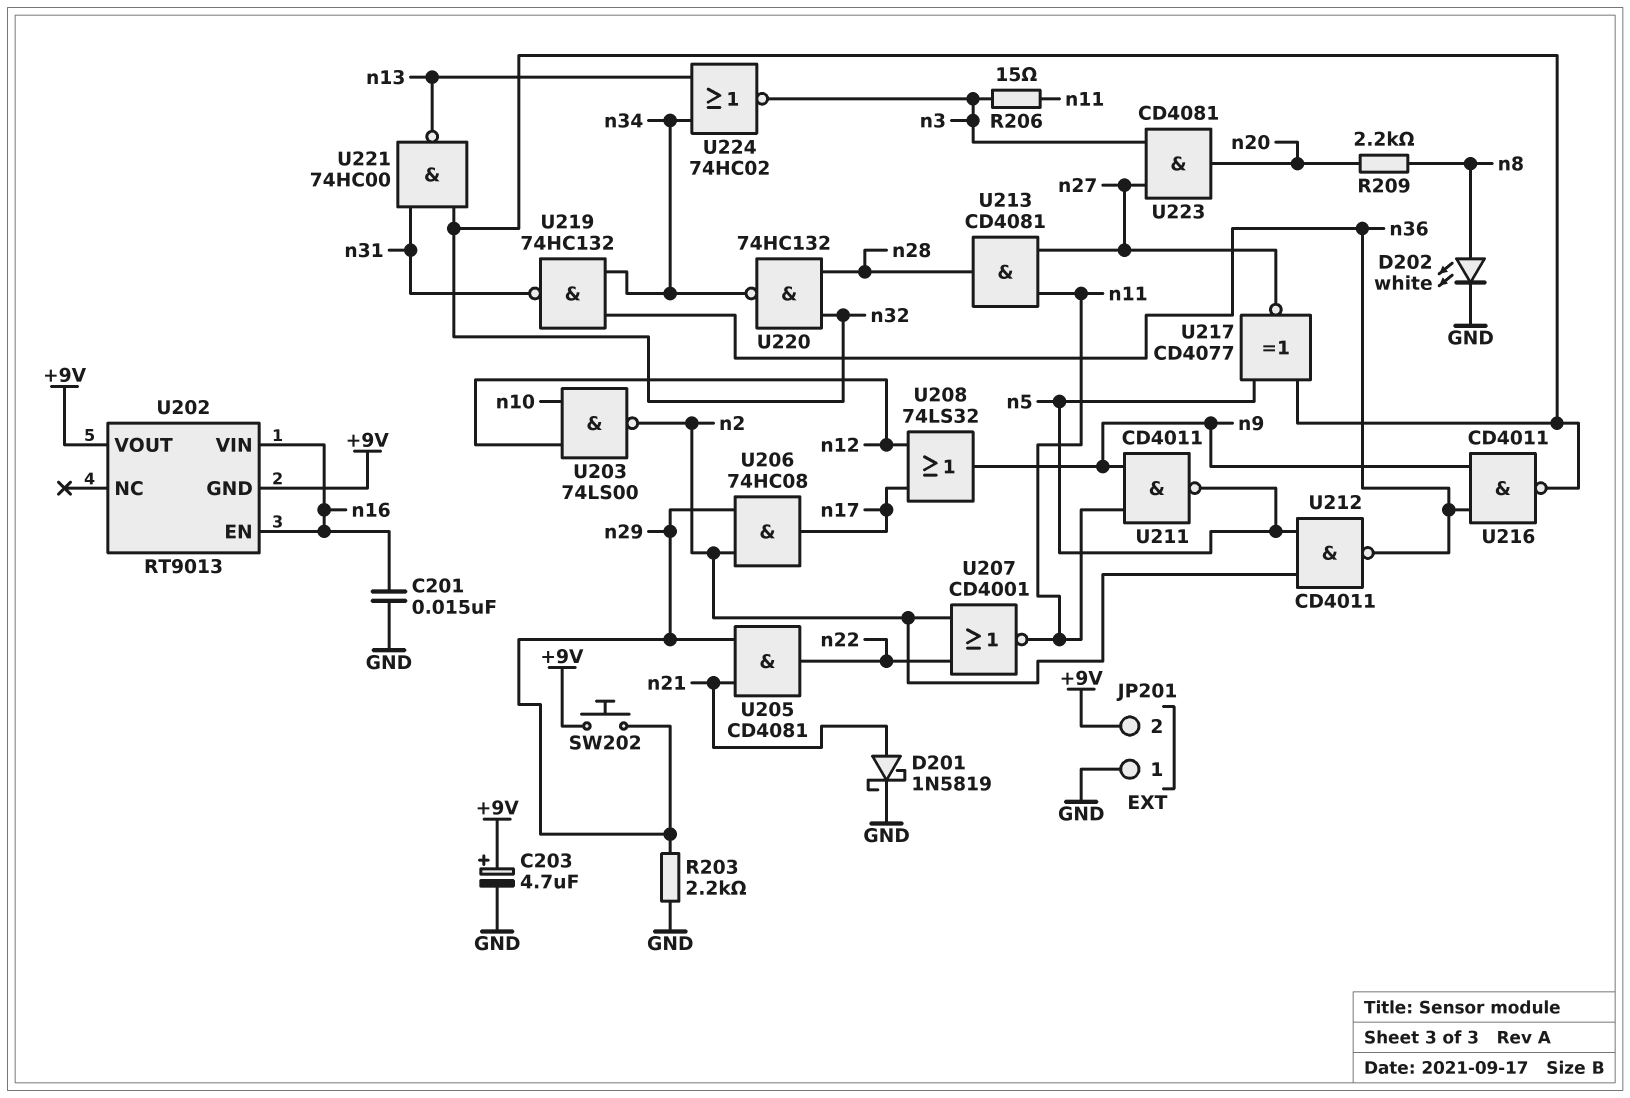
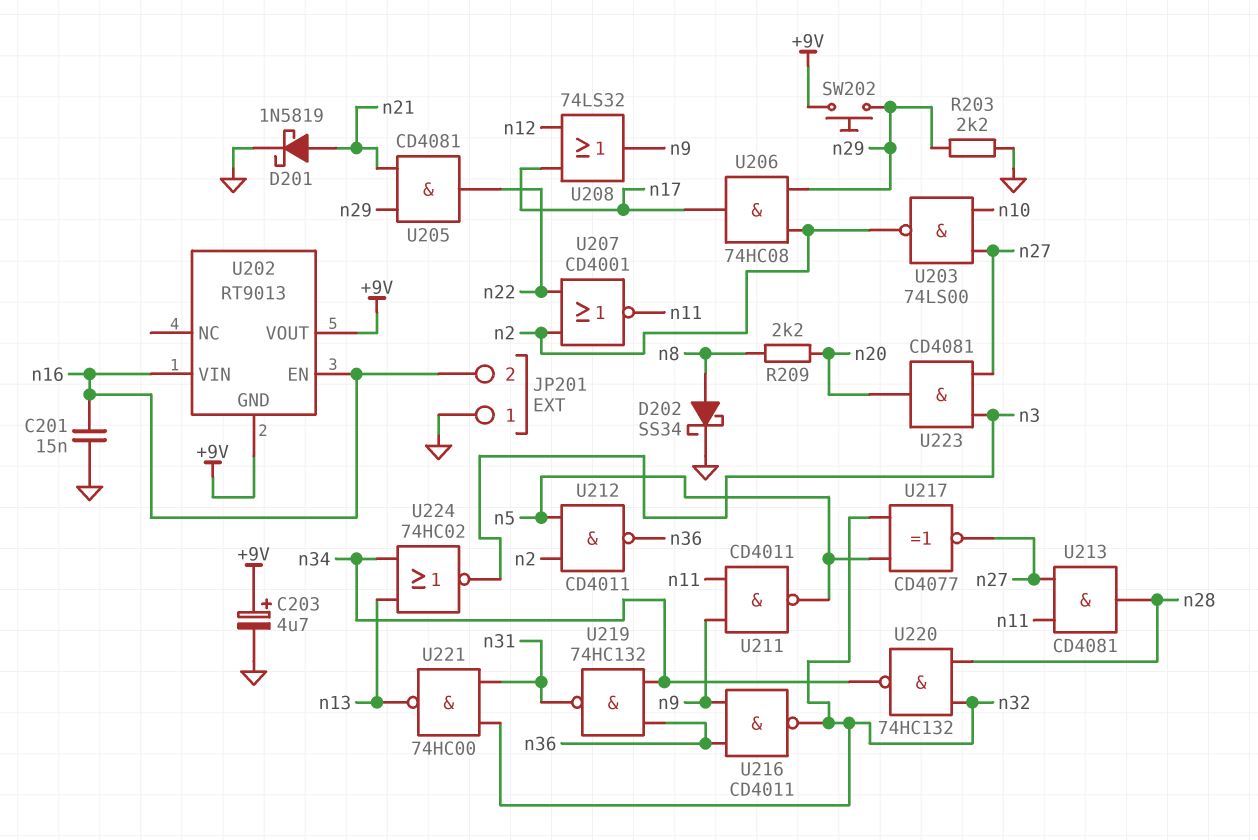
D202: LED white (A n8, K GND) -> schottky SS34 (A n8, K GND)
JP201 pin 2: +9V -> n16
R206: 15 (n3, n11) -> none
U203: NAND 74LS00 (in n10, in n12, out n2) -> NAND 74LS00 (in n10, in n27, out n2)

